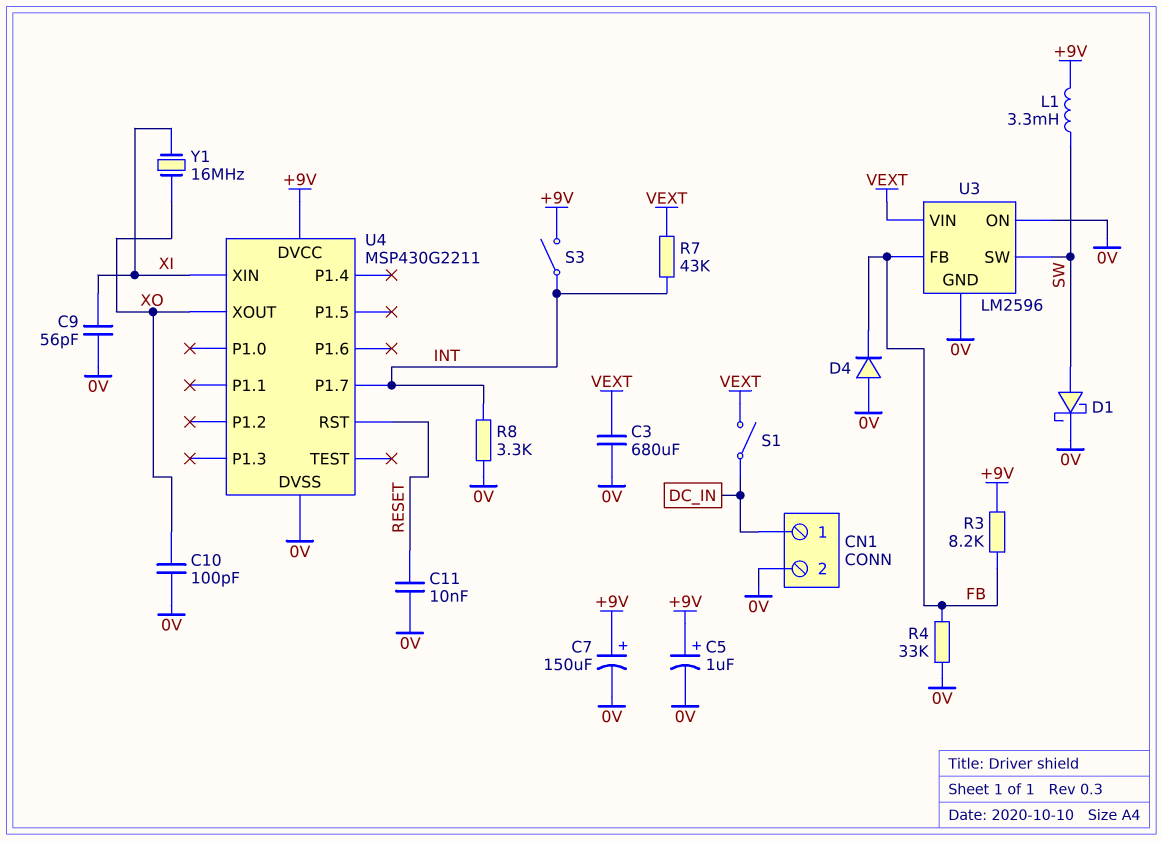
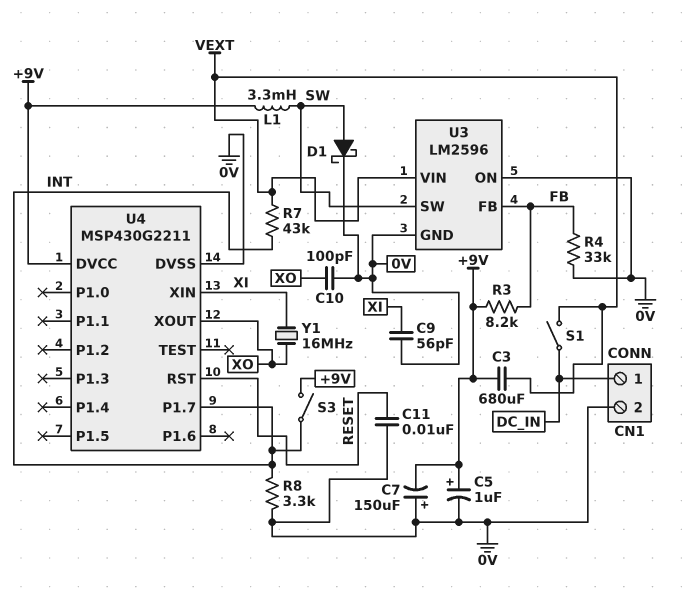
C3: 680uF (0V, VEXT) -> 680uF (+9V, VEXT)
C7: 150uF (plus +9V, minus 0V) -> 150uF (plus 0V, minus +9V)
D4: diode (A 0V, K FB) -> none

